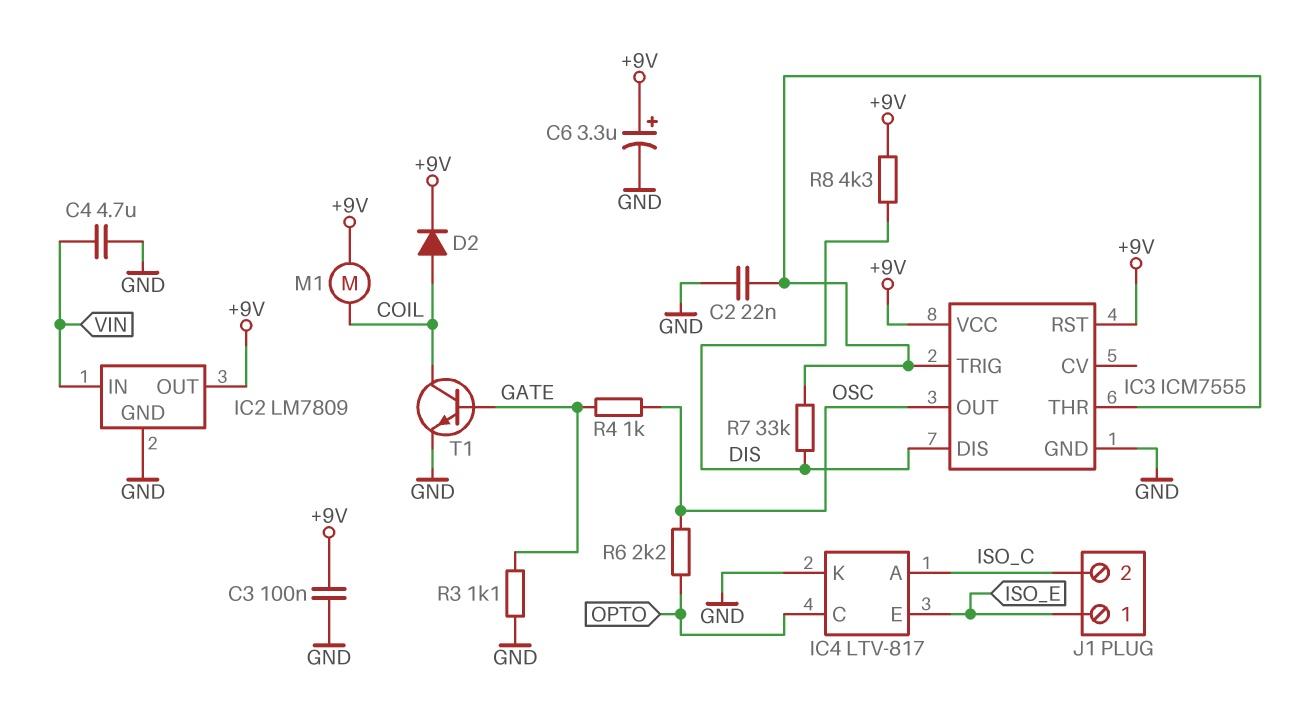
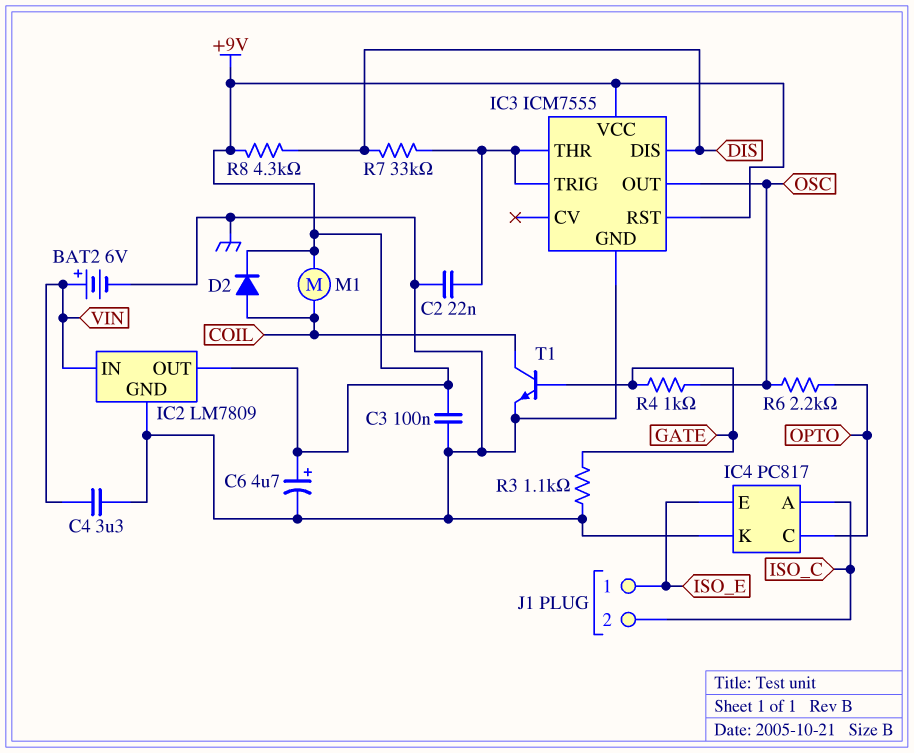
BAT2: none -> 6V (plus VIN, minus GND)
C4: 4.7uF (GND, VIN) -> 3.3uF (GND, VIN)
C6: 3.3uF (plus +9V, minus GND) -> 4.7uF (plus +9V, minus GND)
IC4: LTV-817 -> PC817

